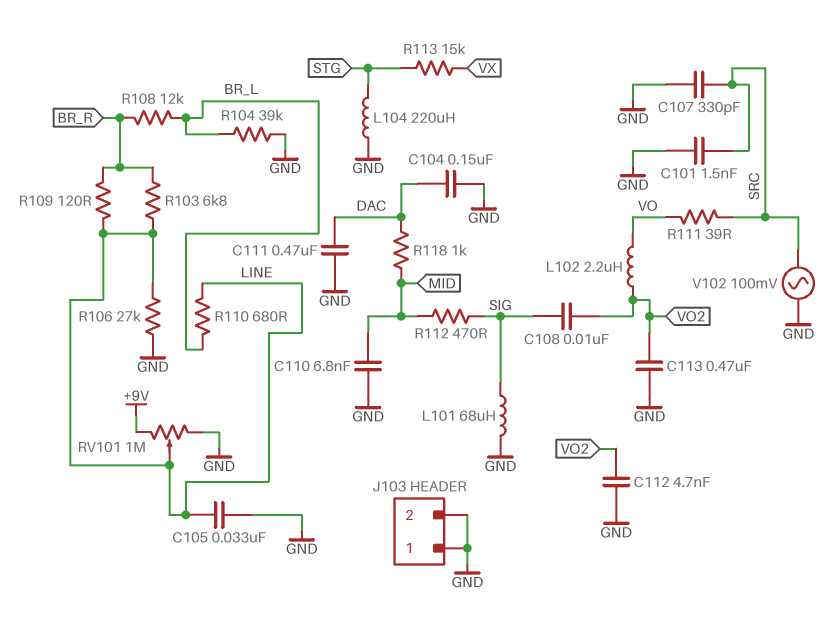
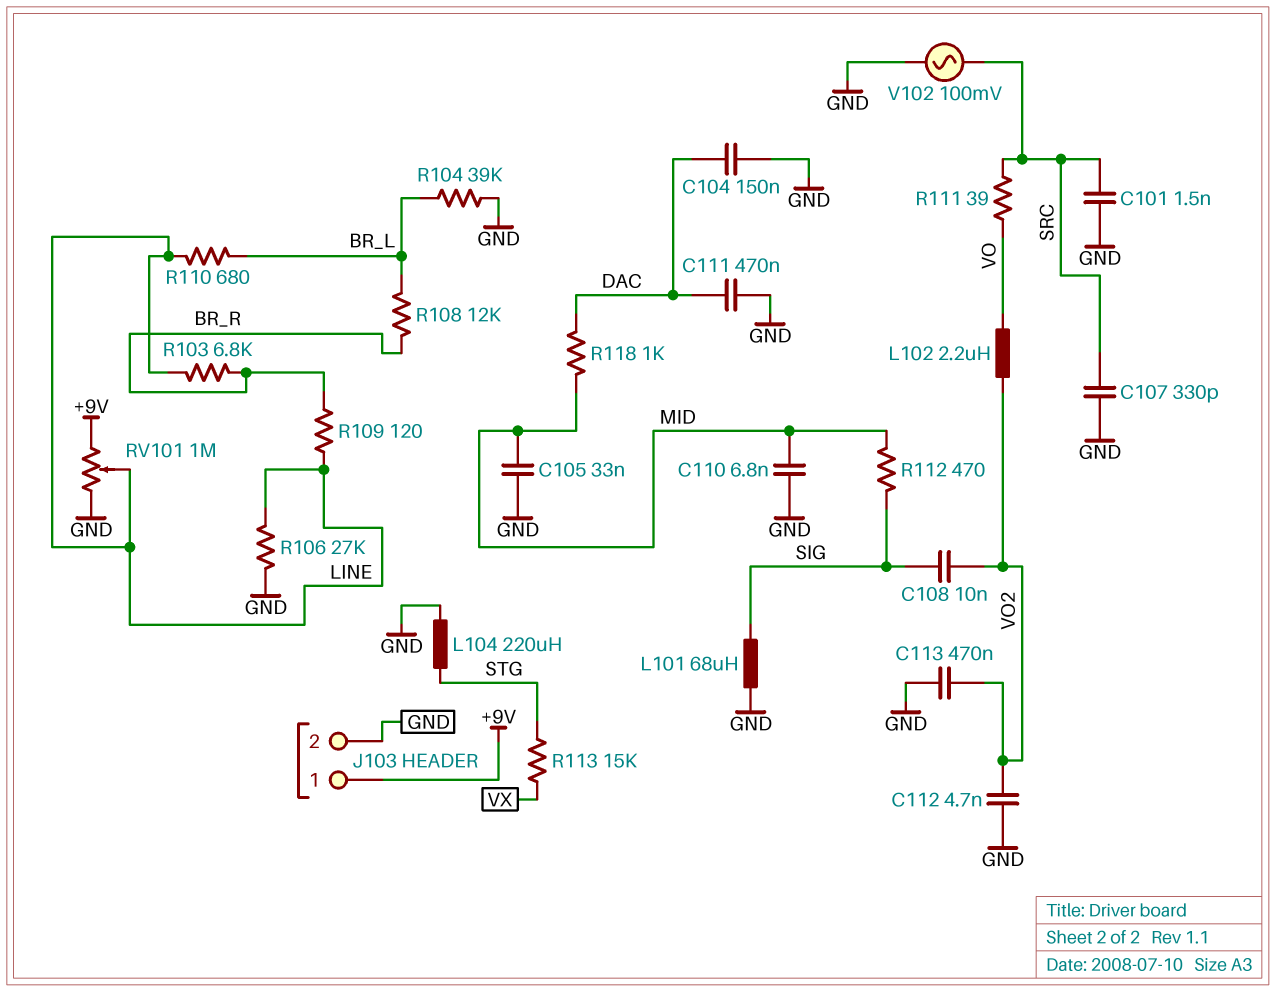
C105: 33nF (GND, LINE) -> 33nF (GND, MID)
J103 pin 1: GND -> +9V

